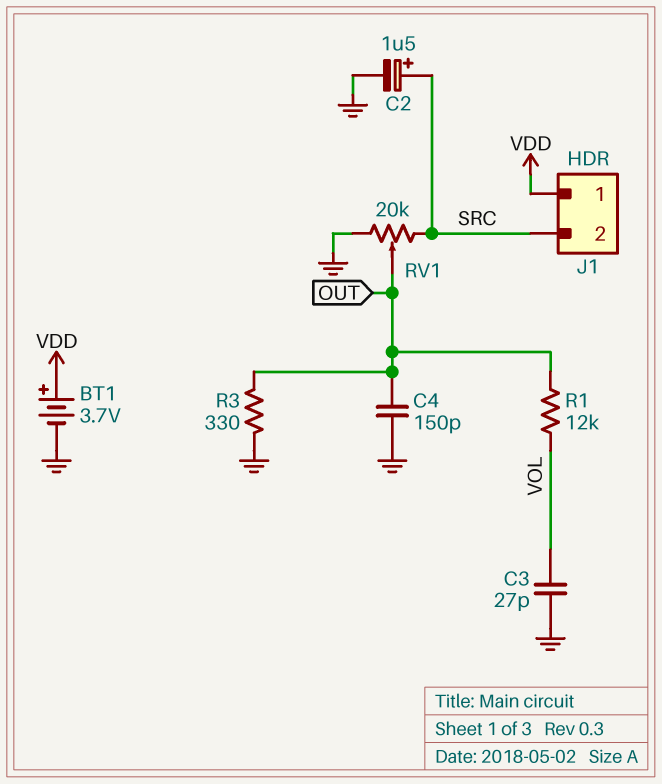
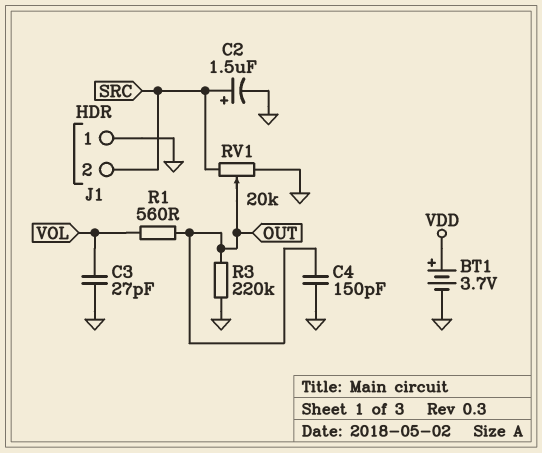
J1 pin 1: VDD -> GND
R1: 12k (OUT, VOL) -> 560 (OUT, VOL)
R3: 330 (GND, OUT) -> 220k (GND, OUT)

